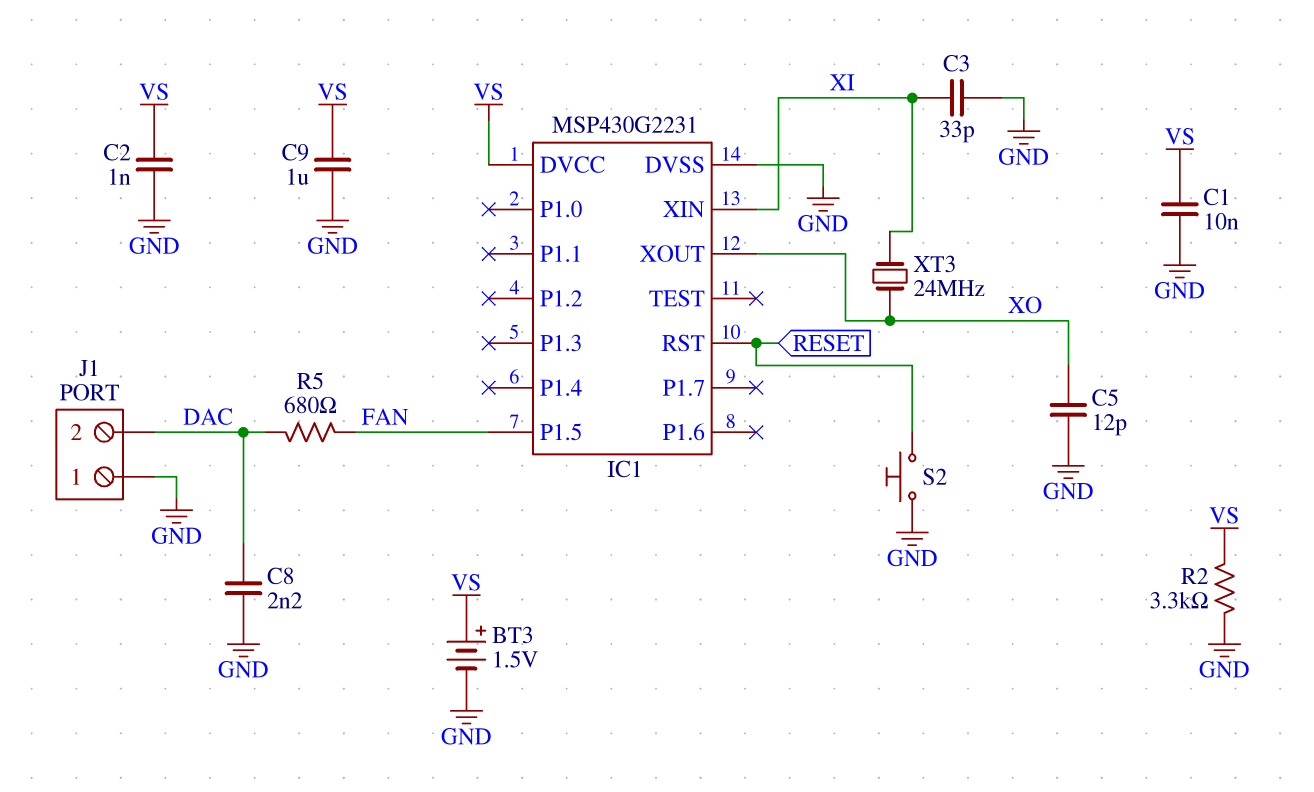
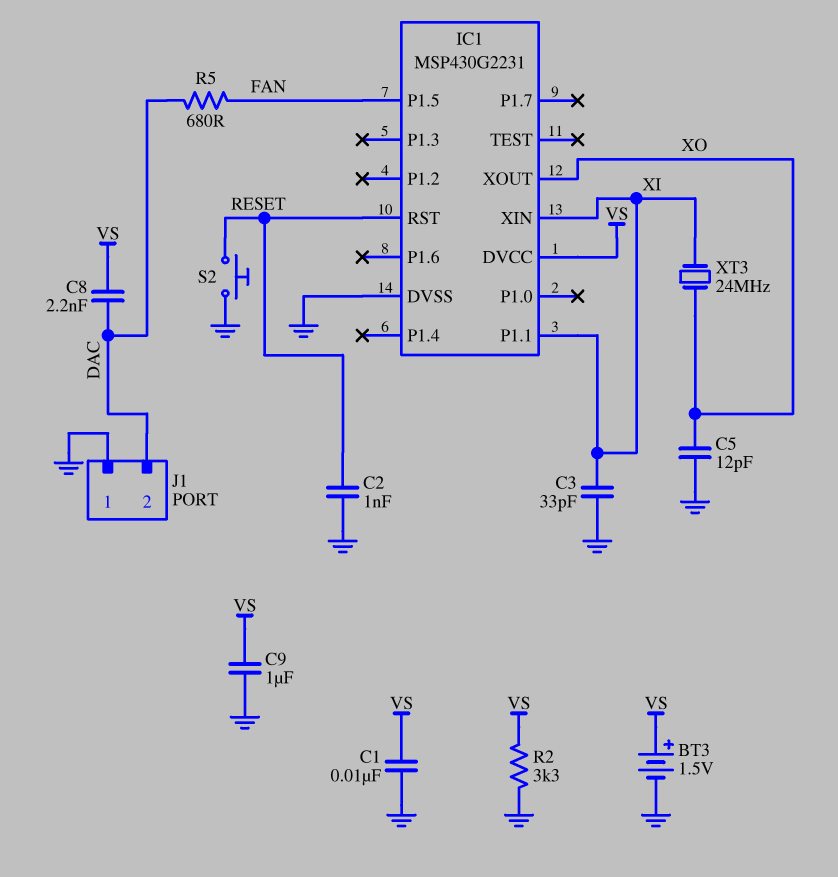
C2: 1nF (GND, VS) -> 1nF (GND, RESET)
C8: 2.2nF (DAC, GND) -> 2.2nF (DAC, VS)
IC1 pin P1.1: none -> XI

